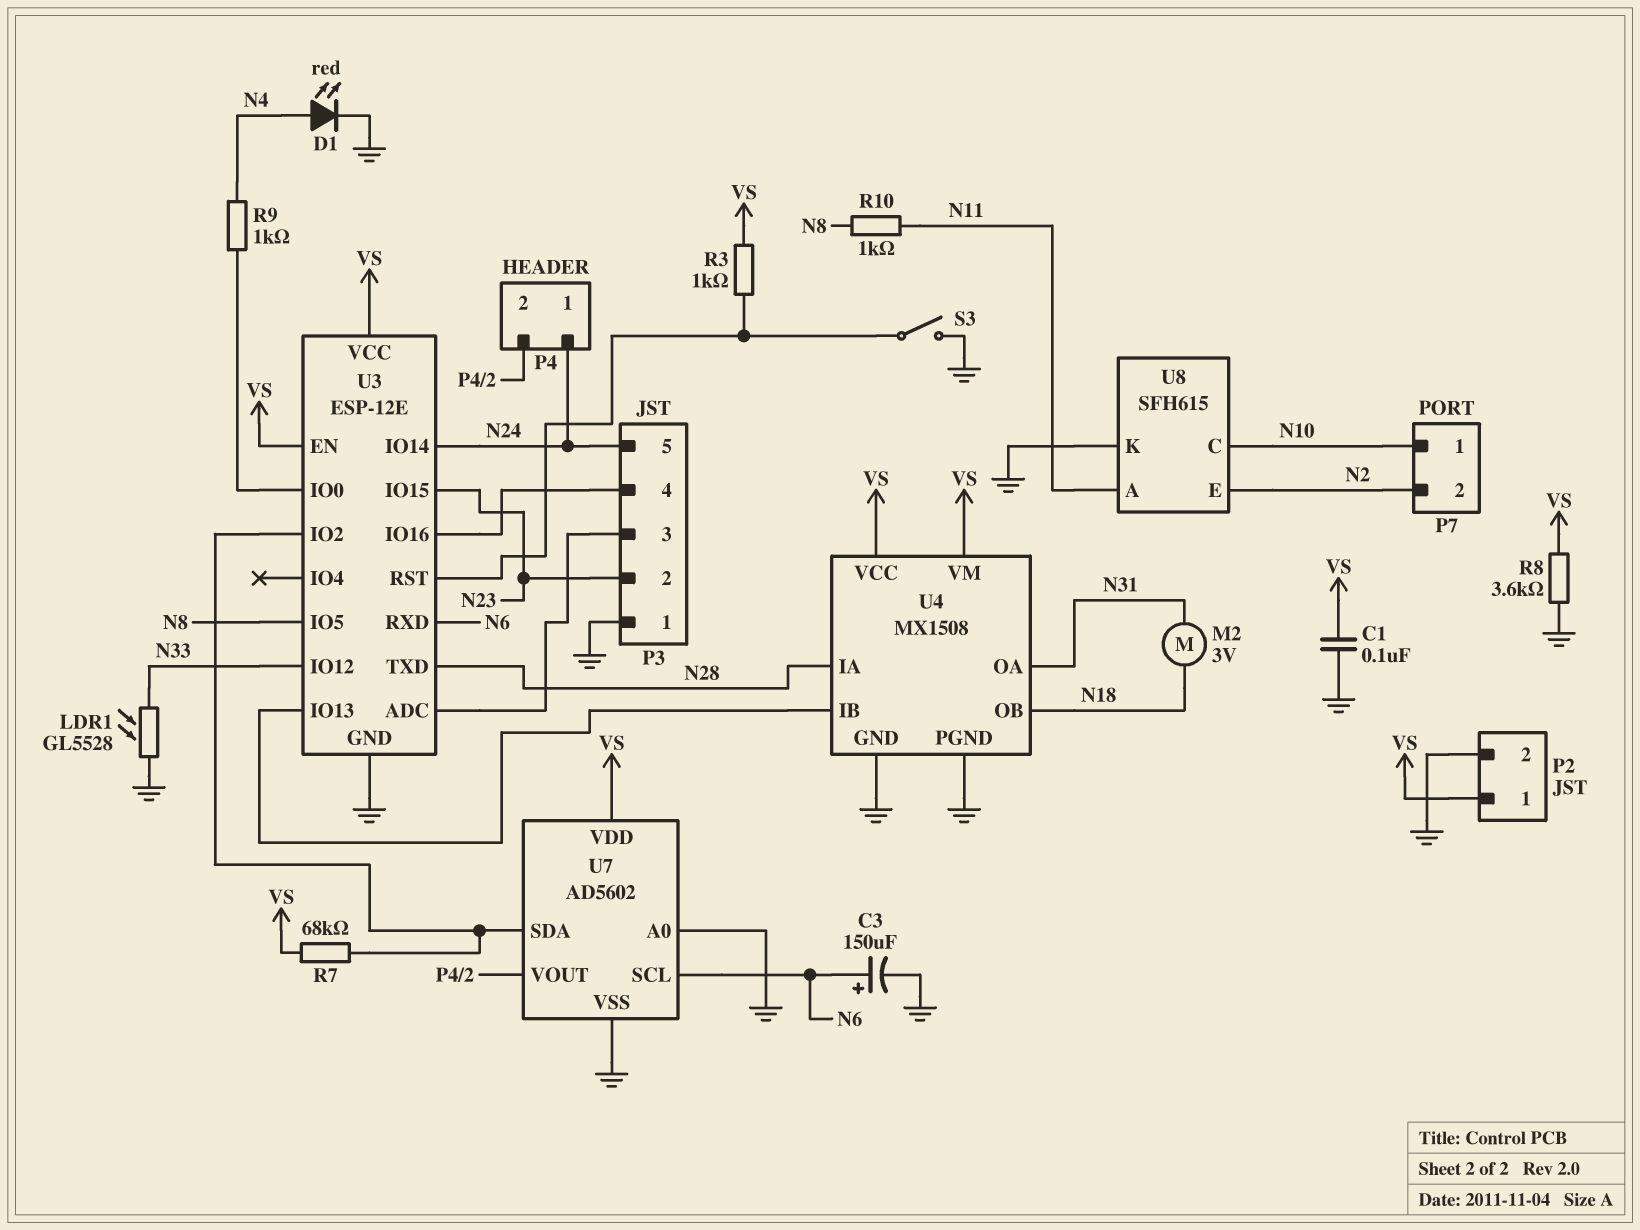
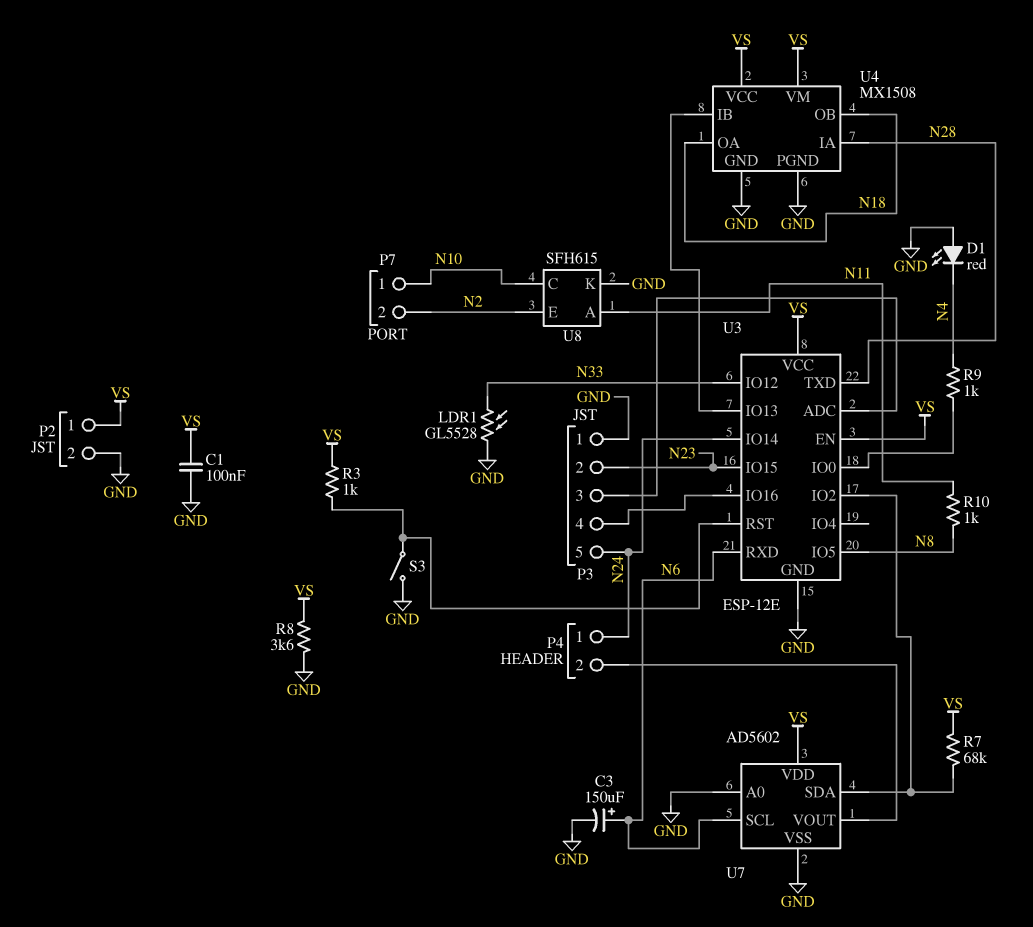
D1: LED red (A N4, K GND) -> LED red (A GND, K N4)
M2: motor 3V (N18, N31) -> none
U4 pin OA: N31 -> N18

